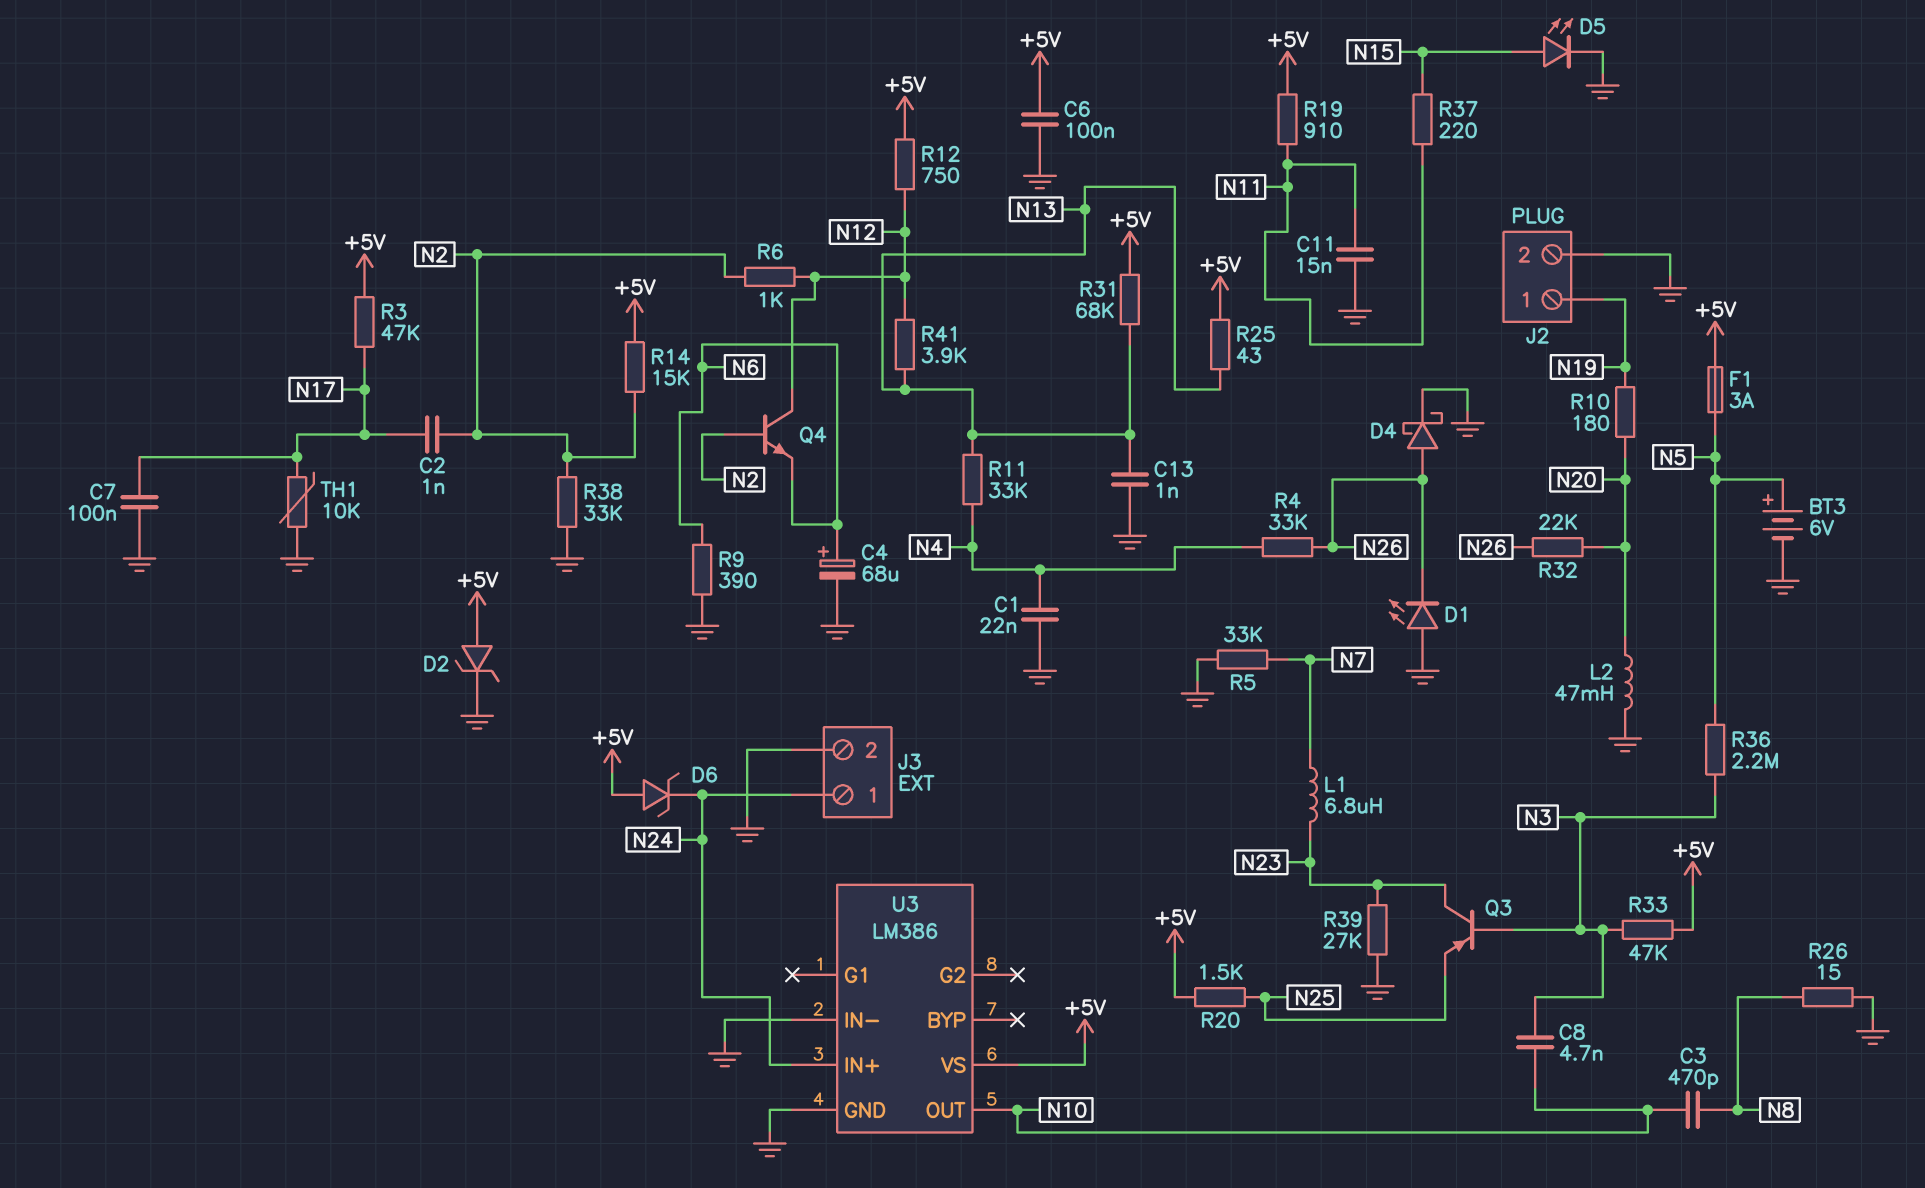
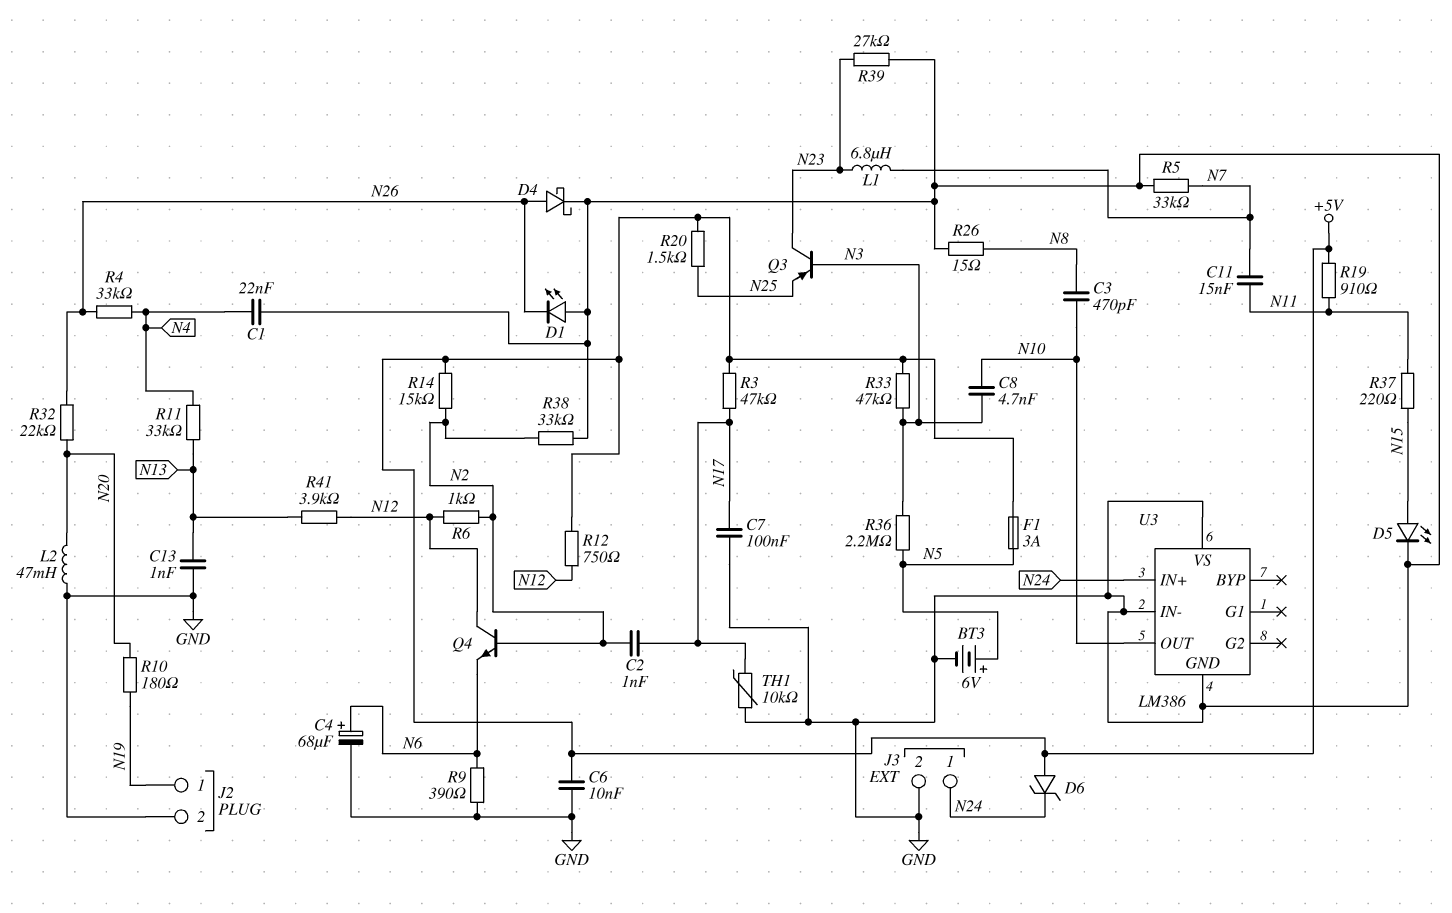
C6: 100nF (+5V, GND) -> 10nF (+5V, GND)
C11: 15nF (GND, N11) -> 15nF (N7, N11)
D2: zener (A +5V, K GND) -> none
R25: 43 (+5V, N13) -> none
R31: 68k (+5V, N13) -> none
U3 pin VS: +5V -> GND

